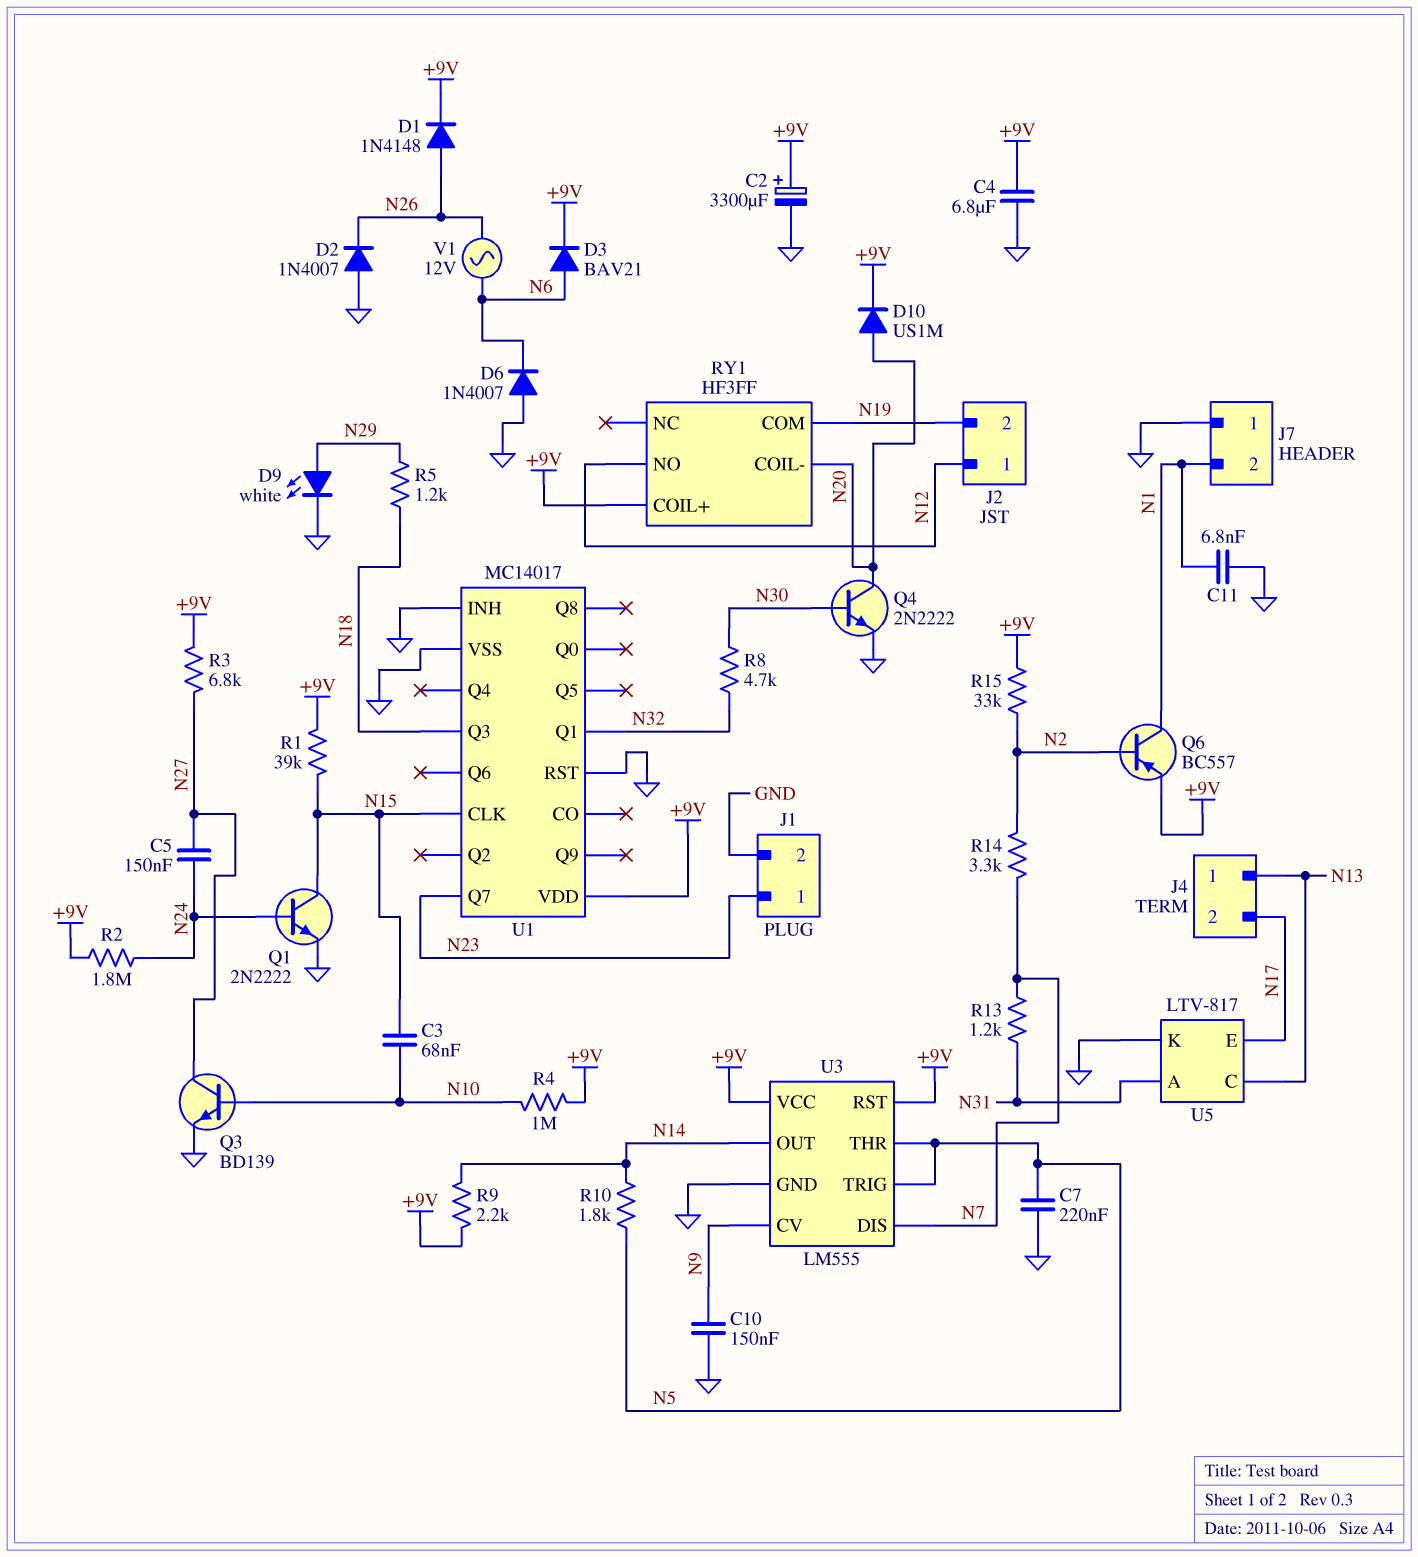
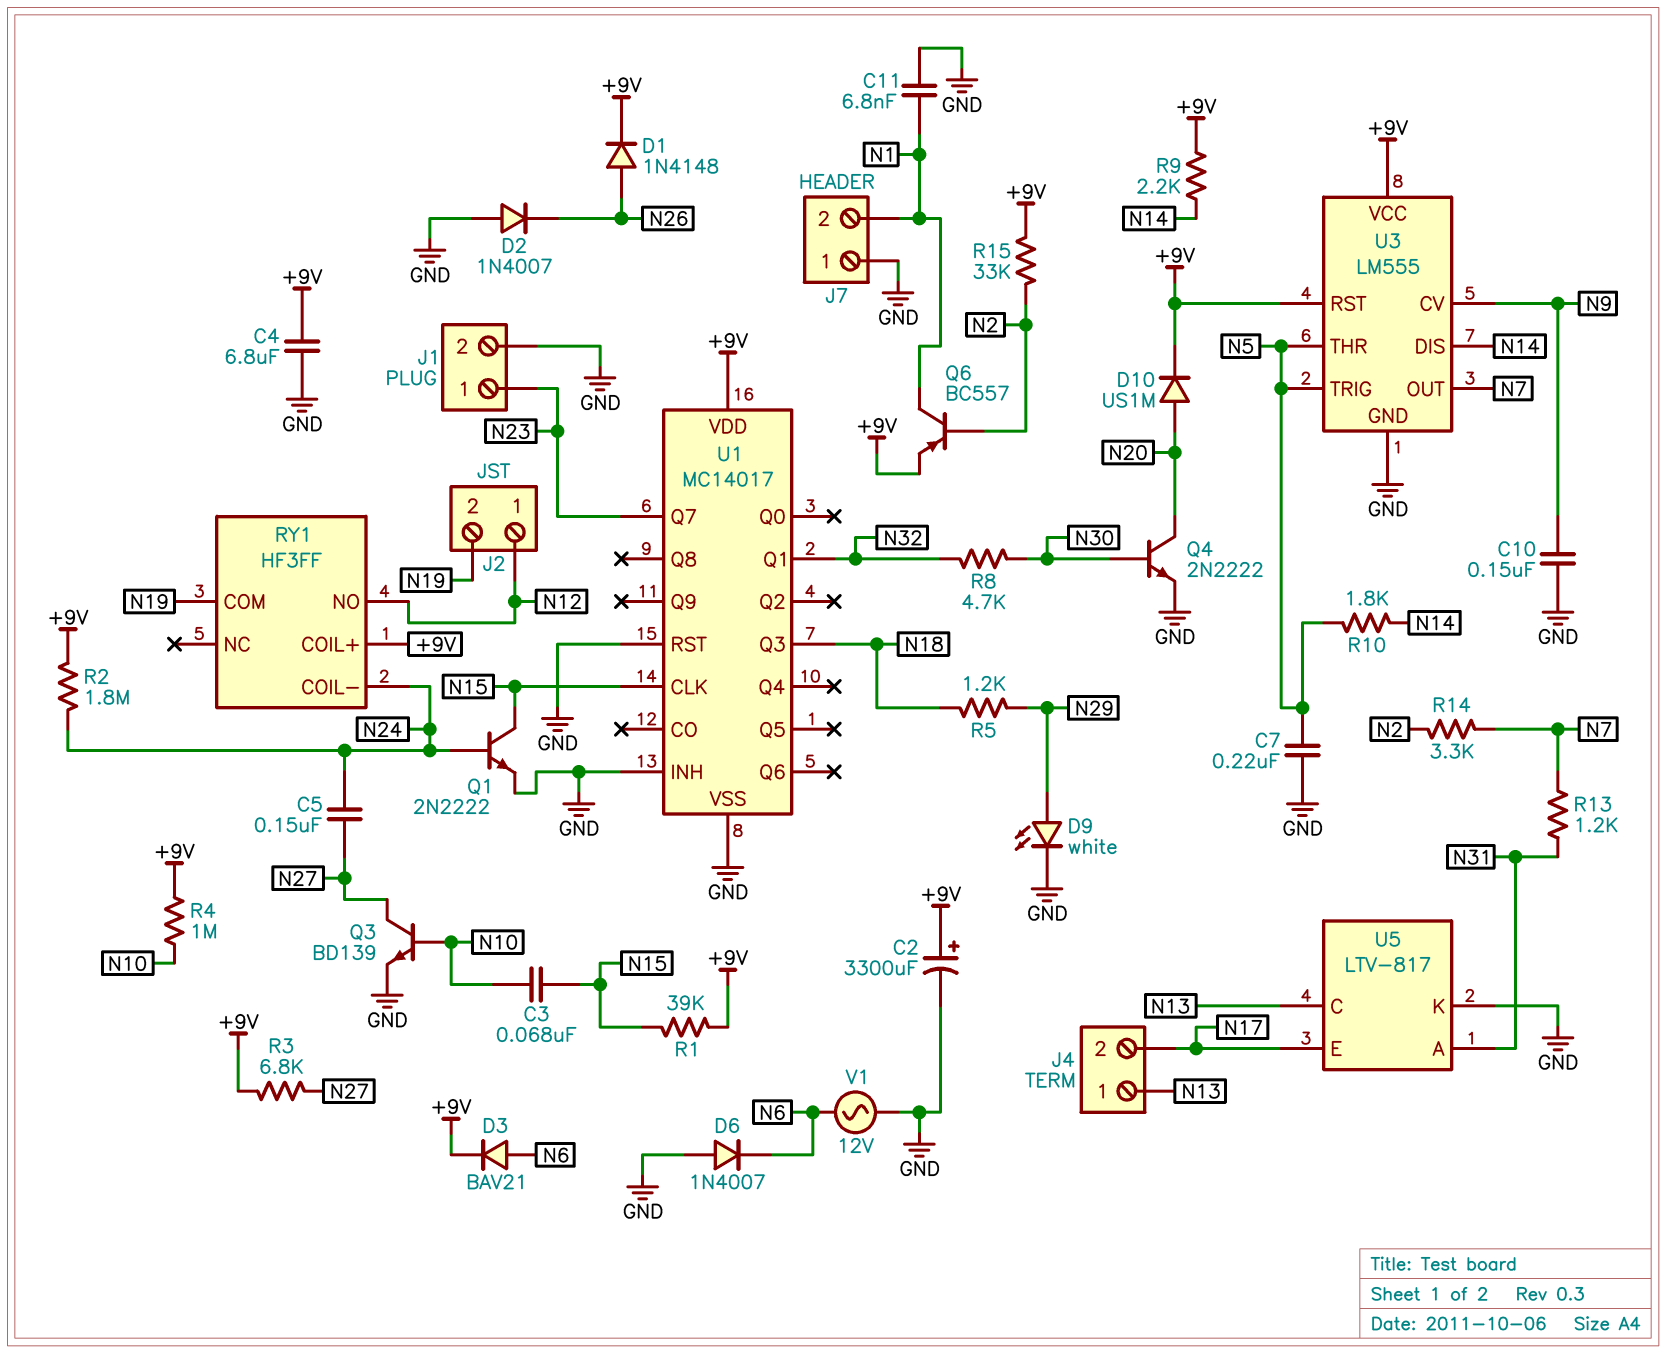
RY1 pin COIL-: N20 -> N24
U3 pin DIS: N7 -> N14
U3 pin OUT: N14 -> N7
V1: AC 12V (N6, N26) -> AC 12V (GND, N6)

